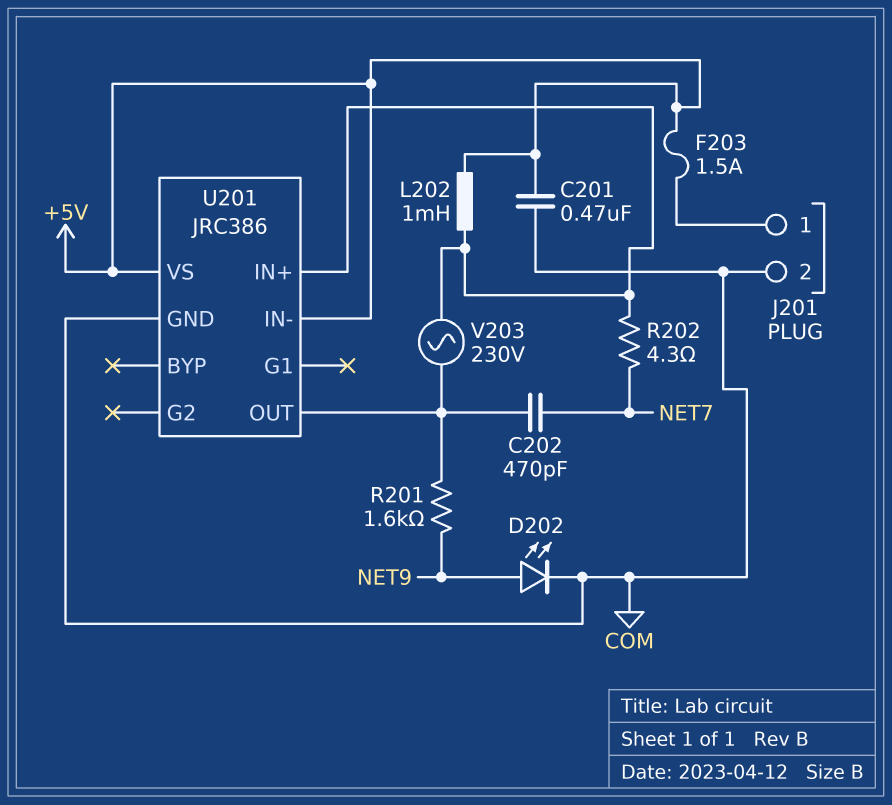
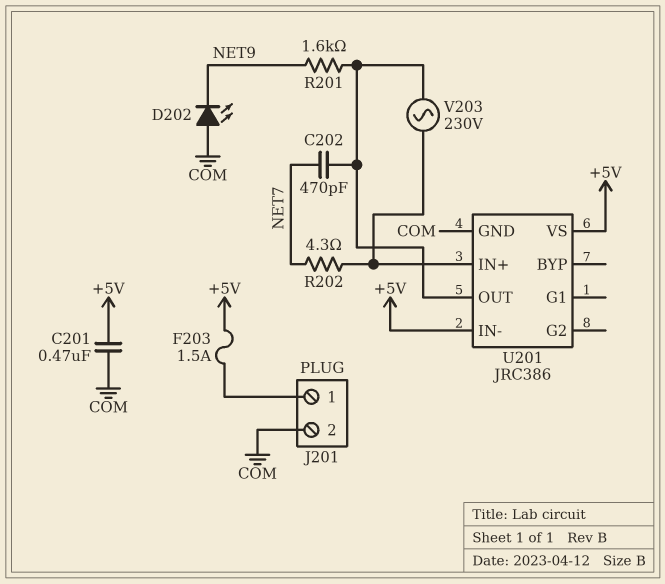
D202: LED (A NET9, K COM) -> LED (A COM, K NET9)
L202: 1mH (+5V, U201/IN+) -> none

